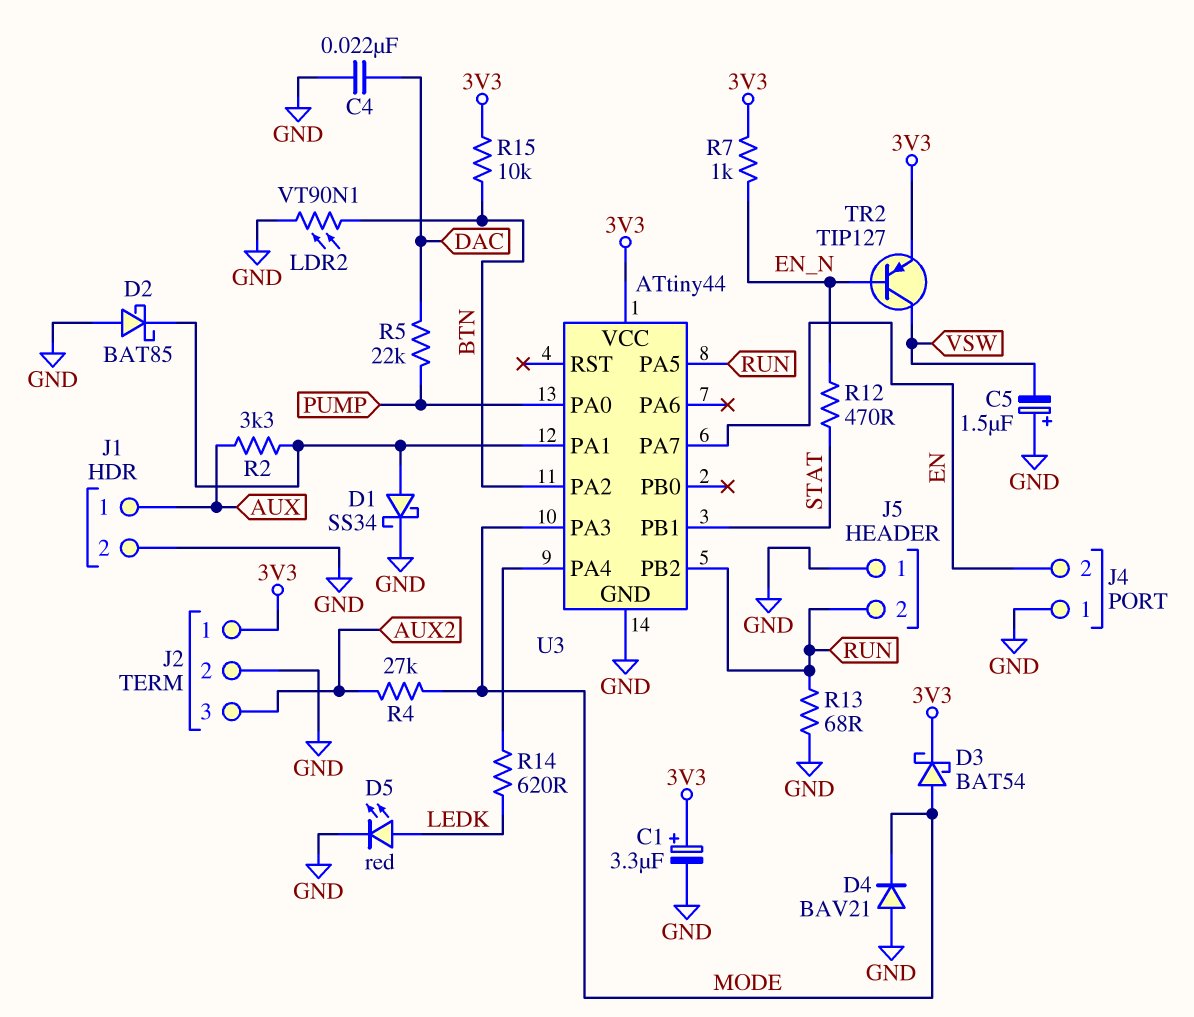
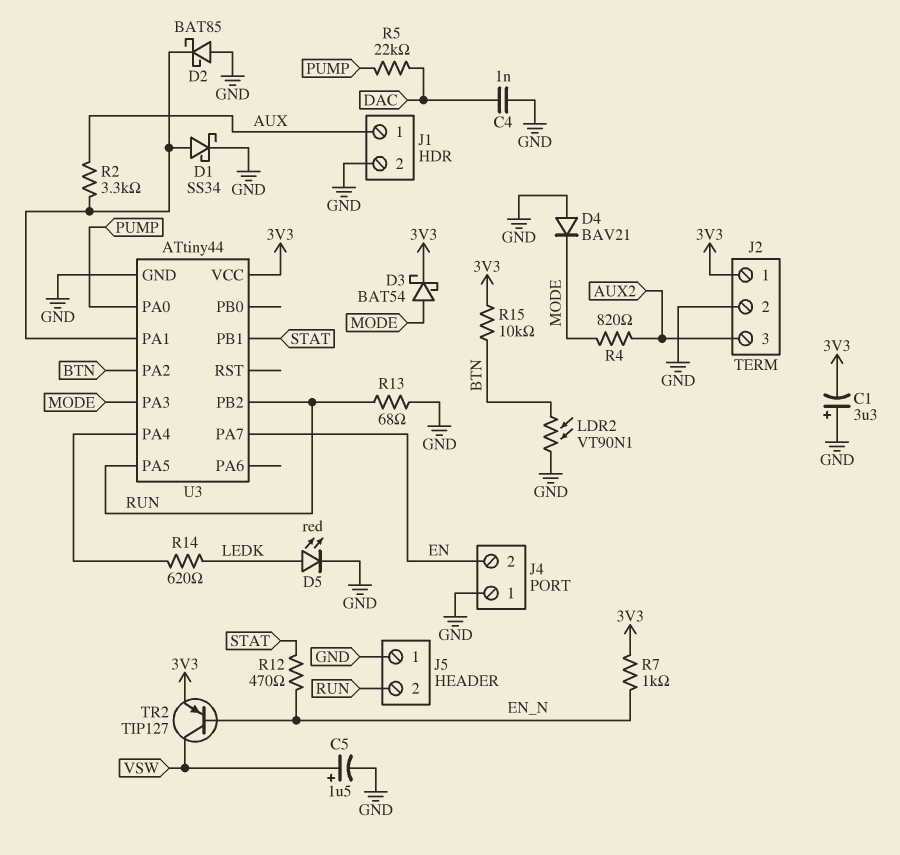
C1: 3.3uF (plus 3V3, minus GND) -> 3.3uF (plus GND, minus 3V3)
C4: 22nF (DAC, GND) -> 1nF (DAC, GND)
C5: 1.5uF (plus GND, minus VSW) -> 1.5uF (plus VSW, minus GND)
R4: 27k (AUX2, MODE) -> 820 (AUX2, MODE)

